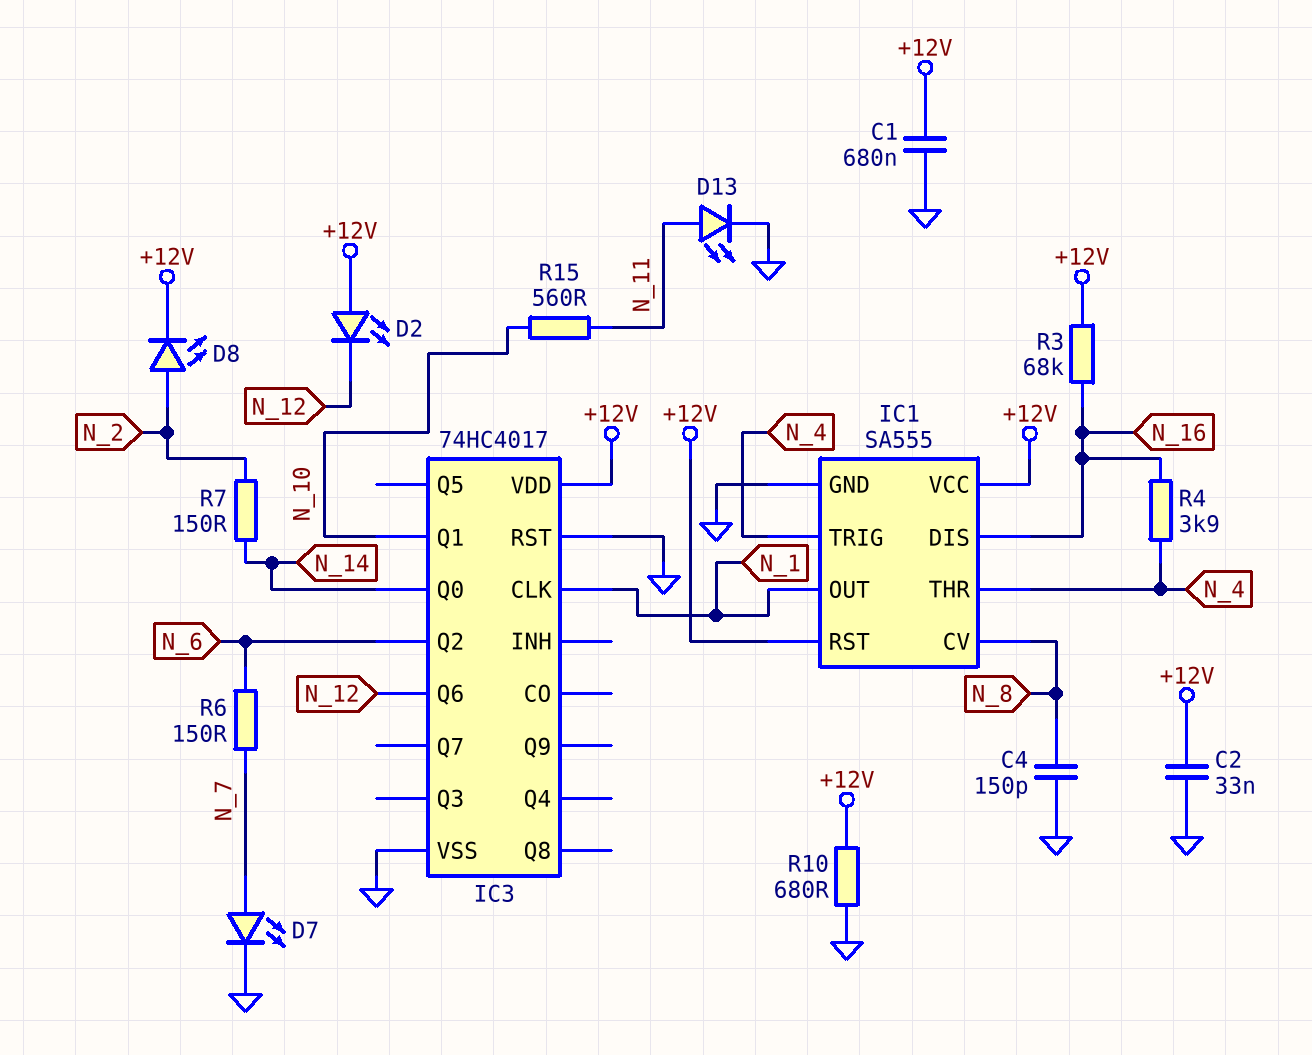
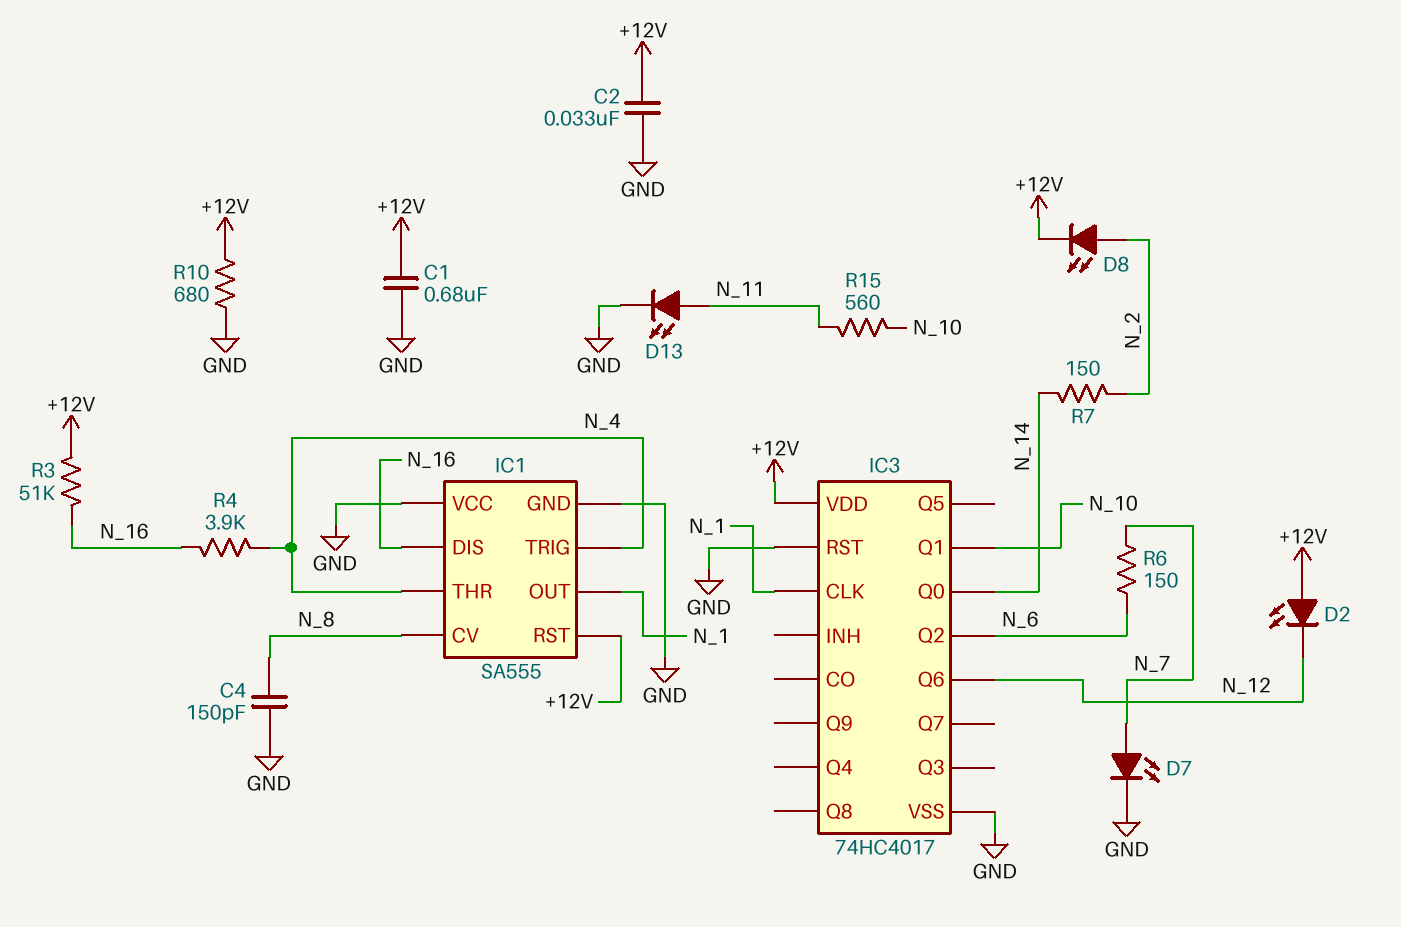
IC1 pin VCC: +12V -> GND
R3: 68k (+12V, N_16) -> 51k (+12V, N_16)

